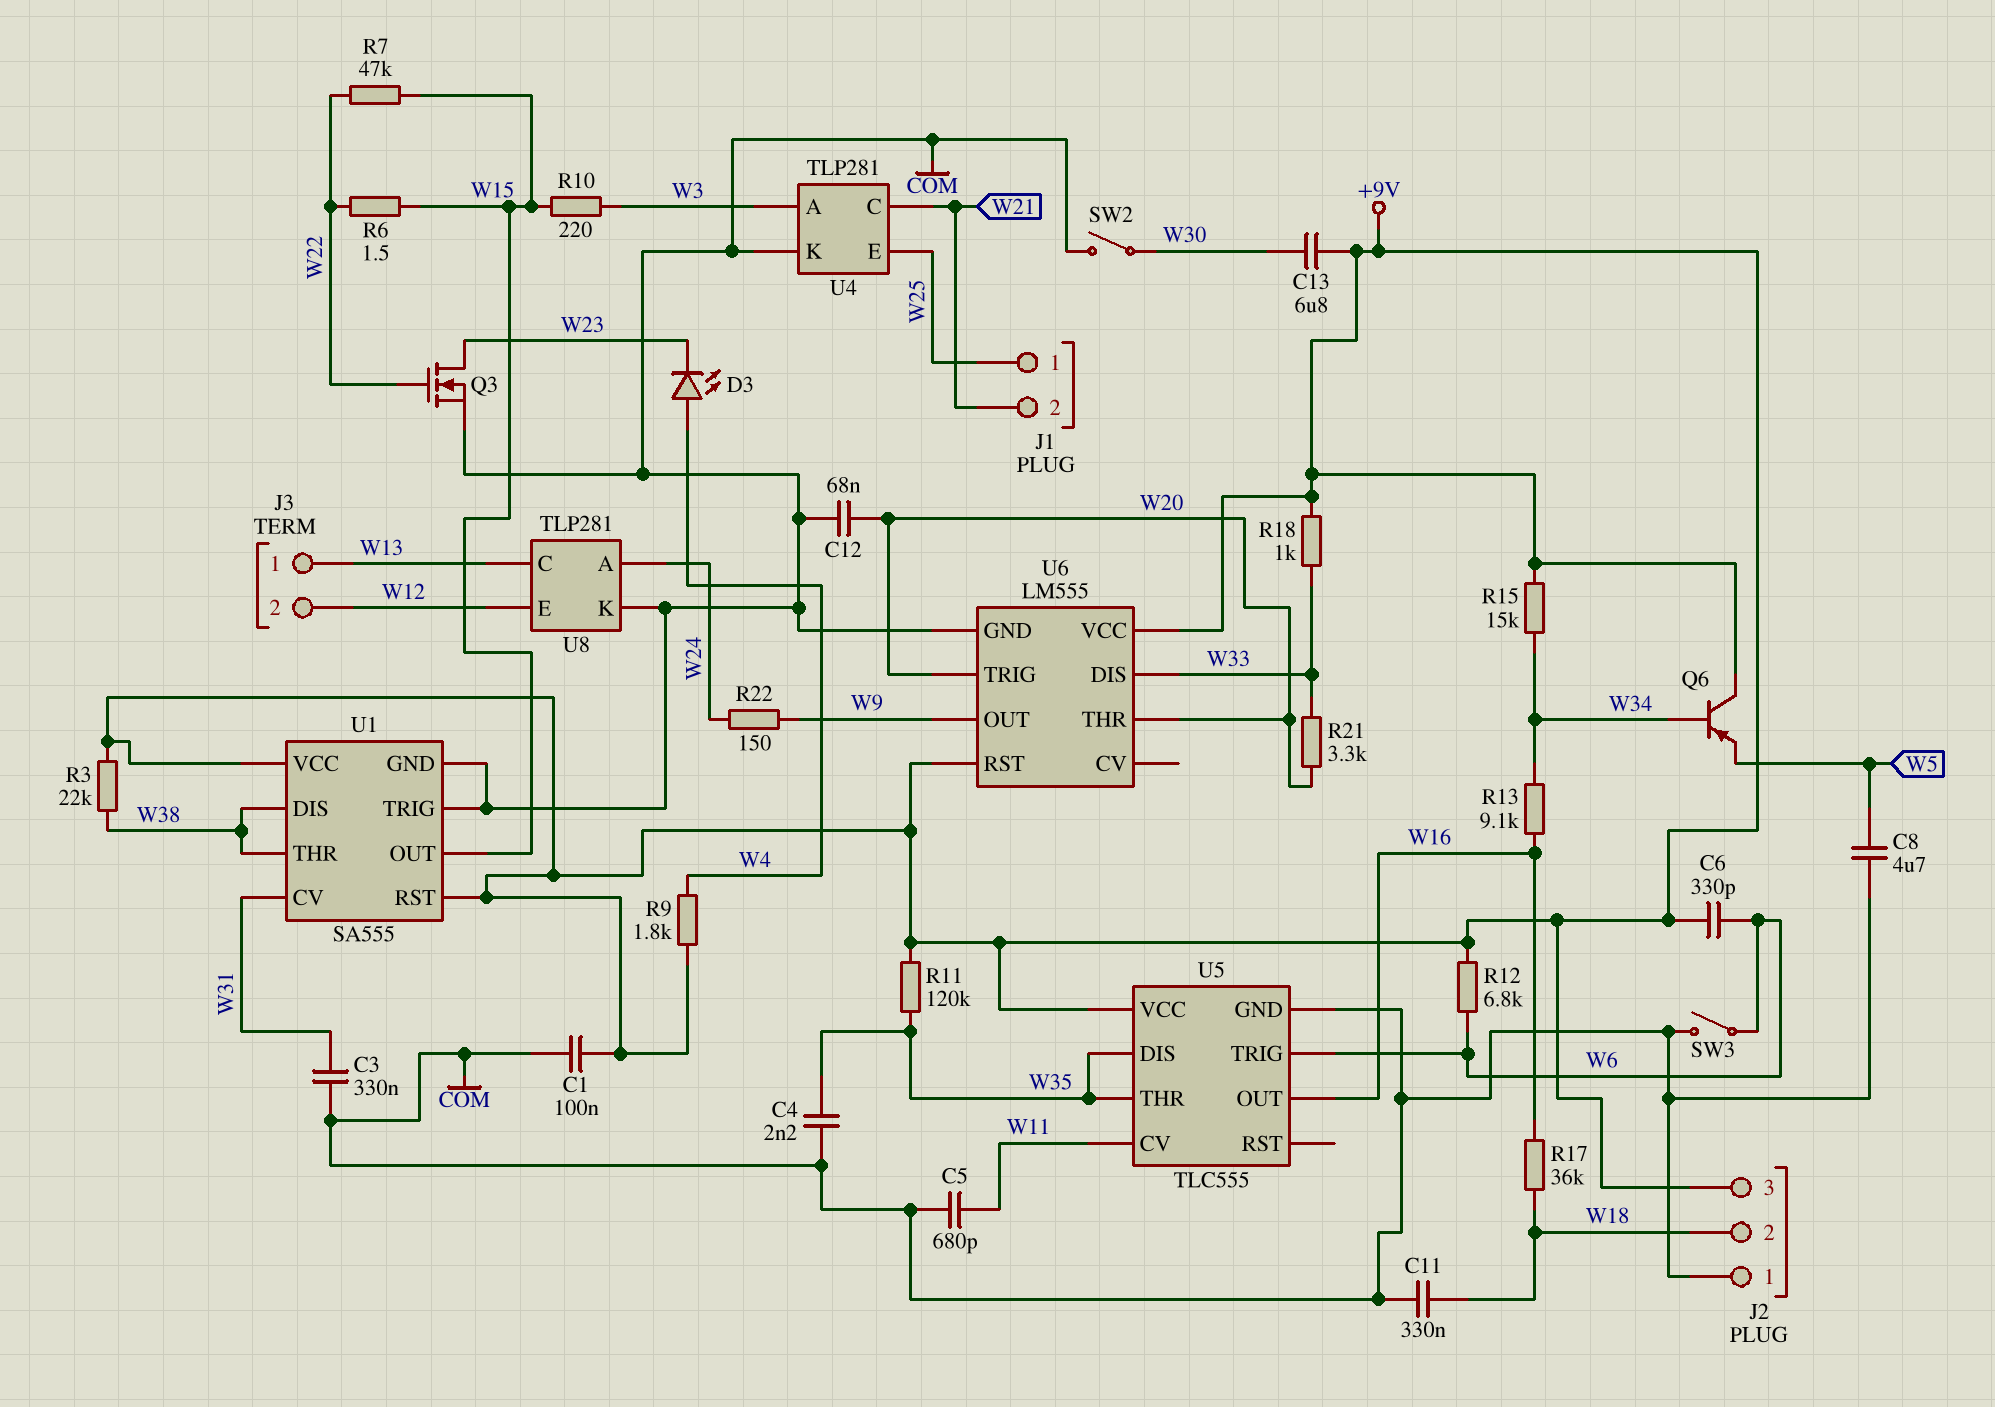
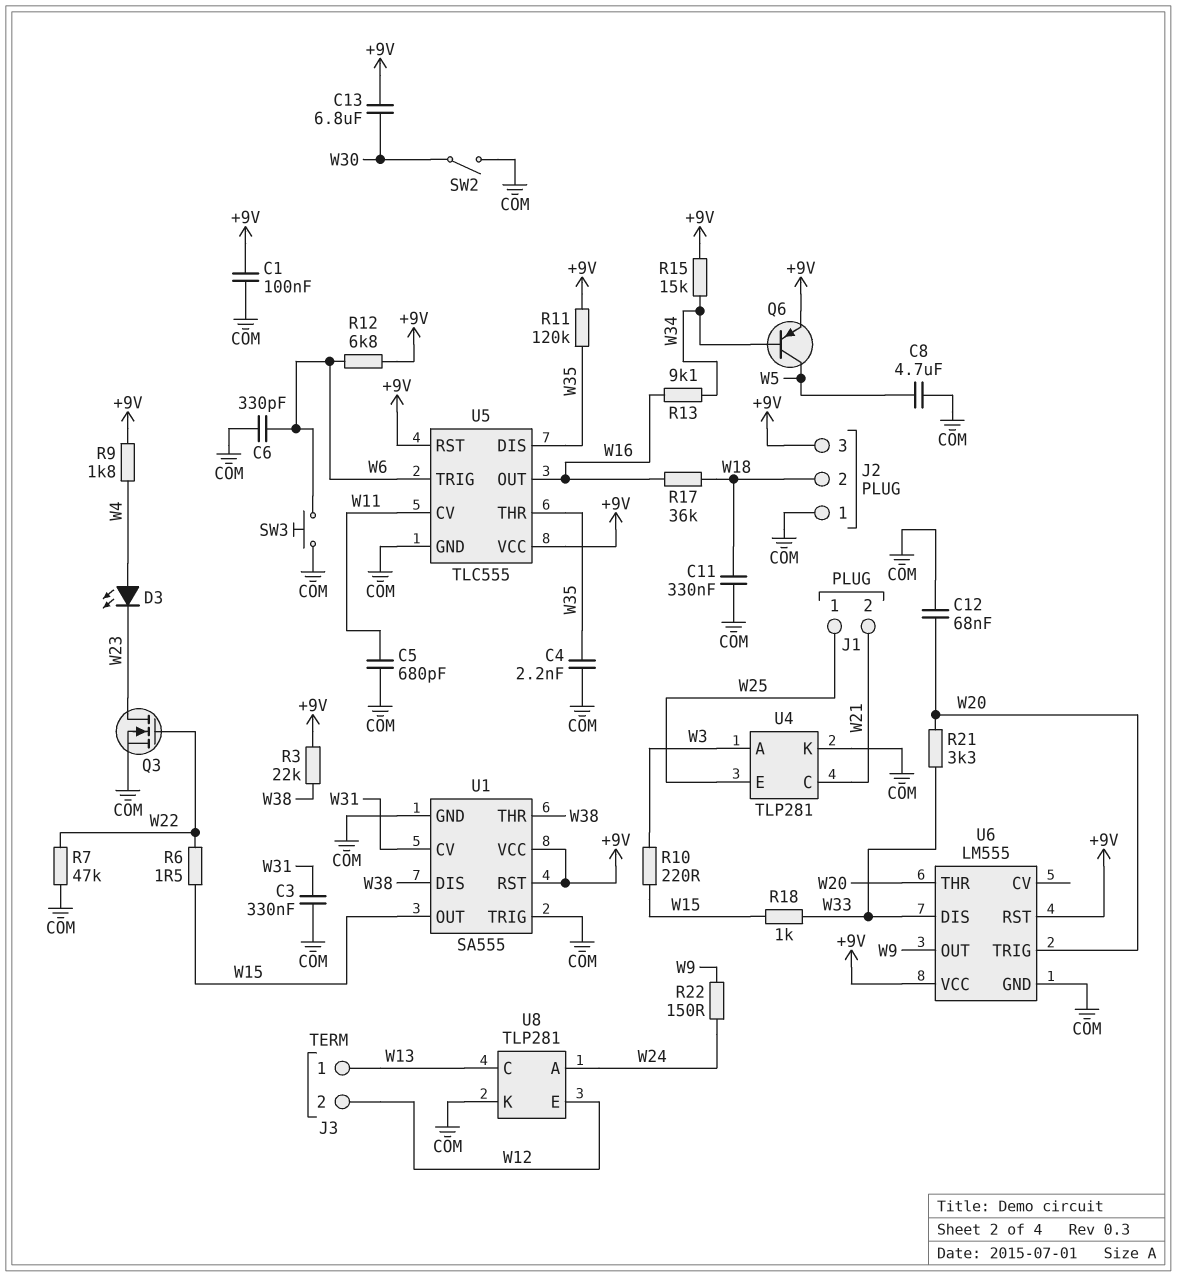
C6: 330pF (+9V, W6) -> 330pF (COM, W6)
Q6: PNP (B W34, C +9V, E W5) -> PNP (B W34, C W5, E +9V)
R7: 47k (W15, W22) -> 47k (COM, W22)
R18: 1k (+9V, W33) -> 1k (W15, W33)
SW3: switch (COM, W6) -> button (COM, W6)
U5 pin RST: none -> +9V

